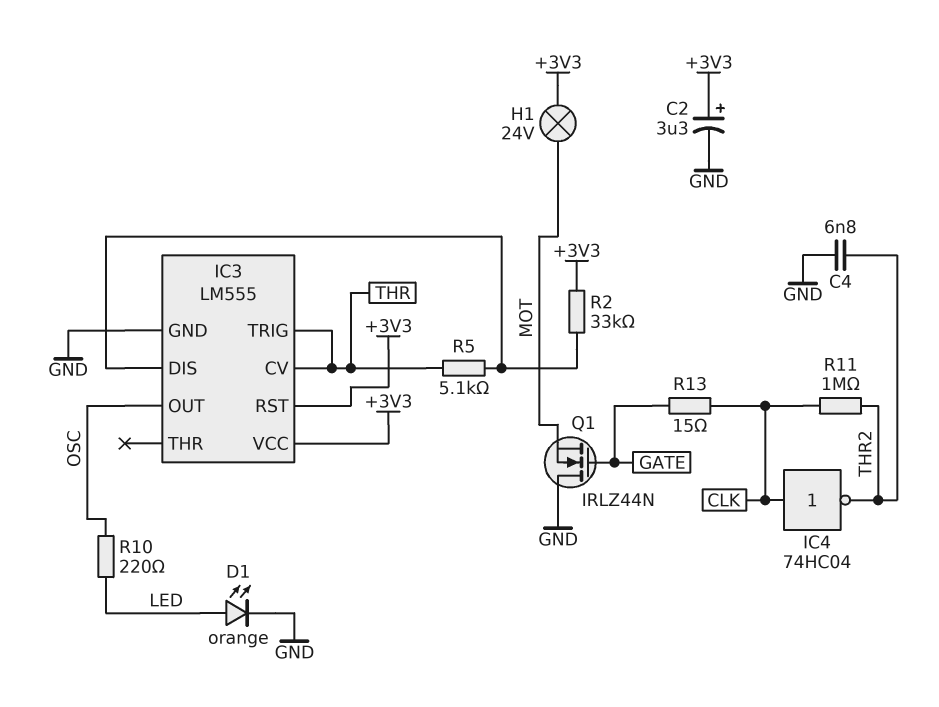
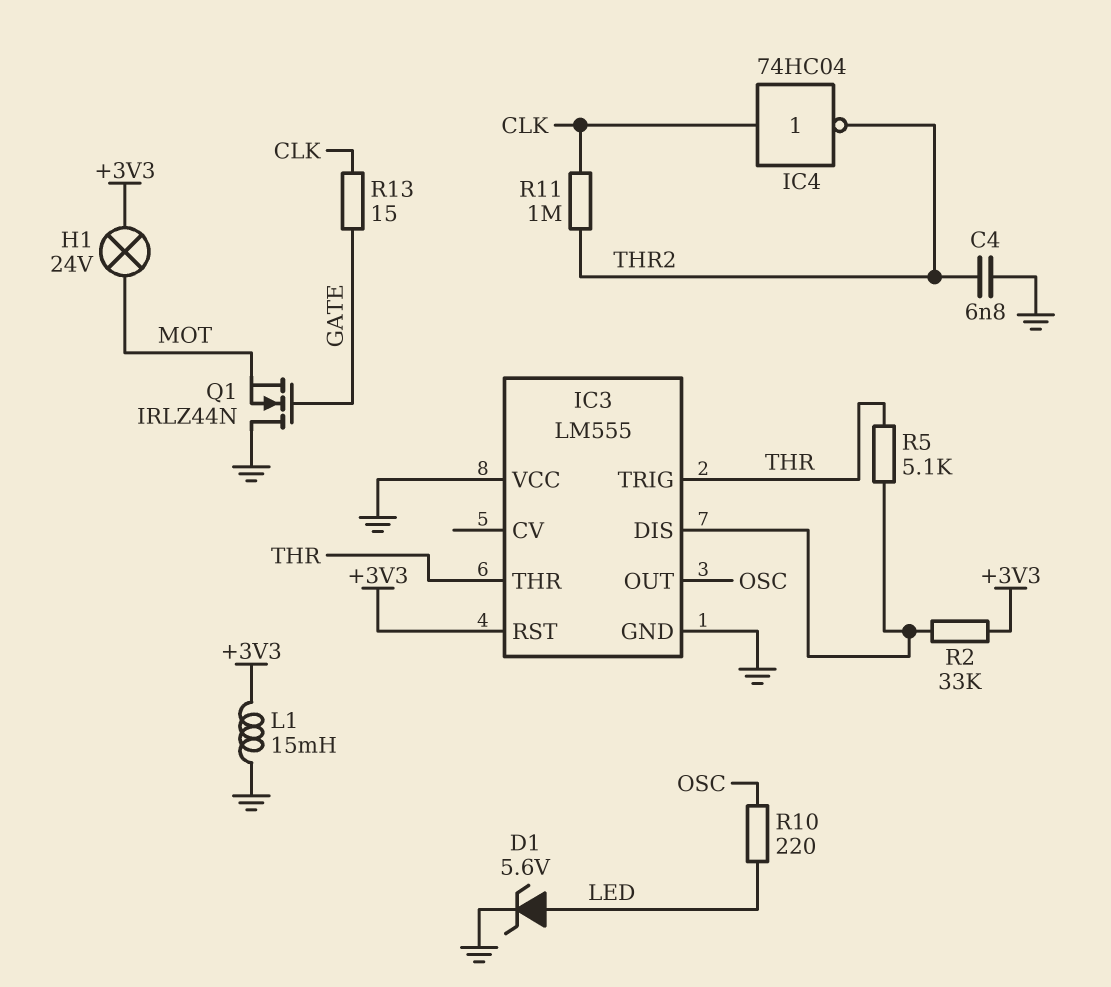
C2: 3.3uF (plus +3V3, minus GND) -> none
D1: LED orange (A LED, K GND) -> zener 5.6V (A LED, K GND)
IC3 pin CV: THR -> none
IC3 pin THR: none -> THR
IC3 pin VCC: +3V3 -> GND
L1: none -> 15mH (+3V3, GND)

